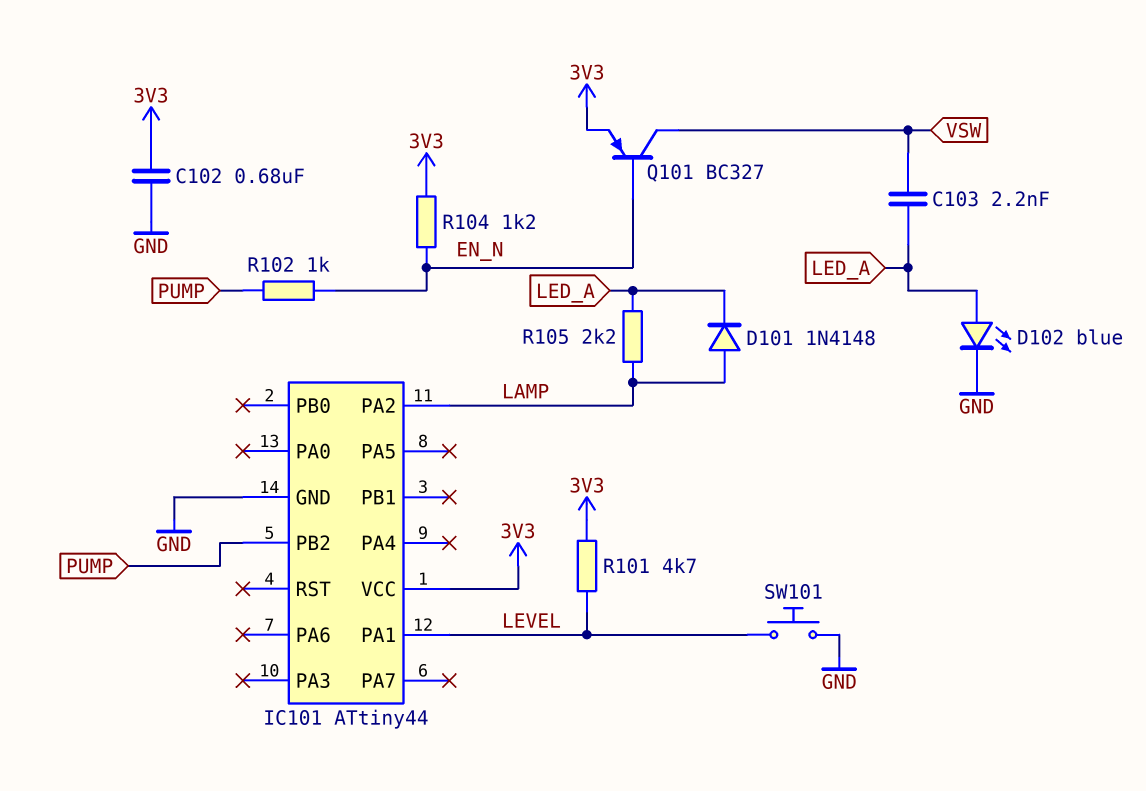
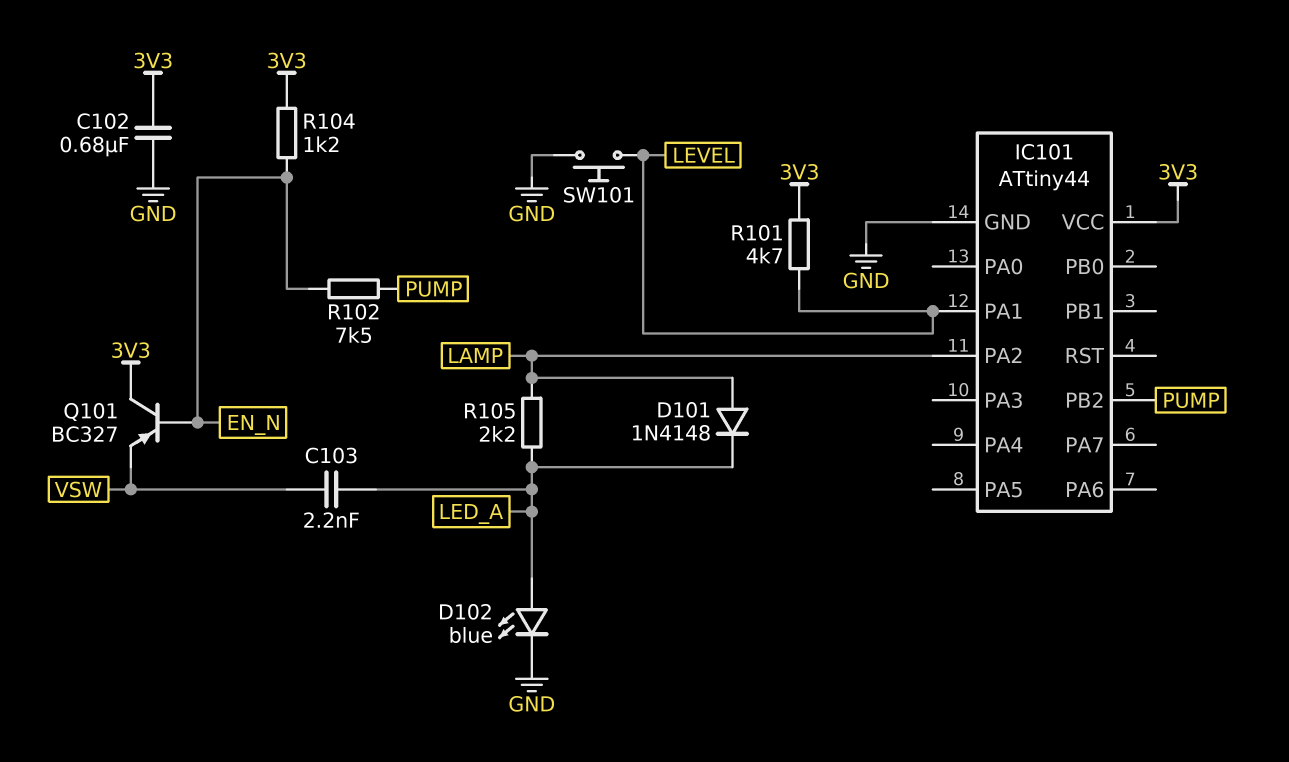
Q101: PNP BC327 (B EN_N, C VSW, E 3V3) -> PNP BC327 (B EN_N, C 3V3, E VSW)
R102: 1k (EN_N, PUMP) -> 7.5k (EN_N, PUMP)

